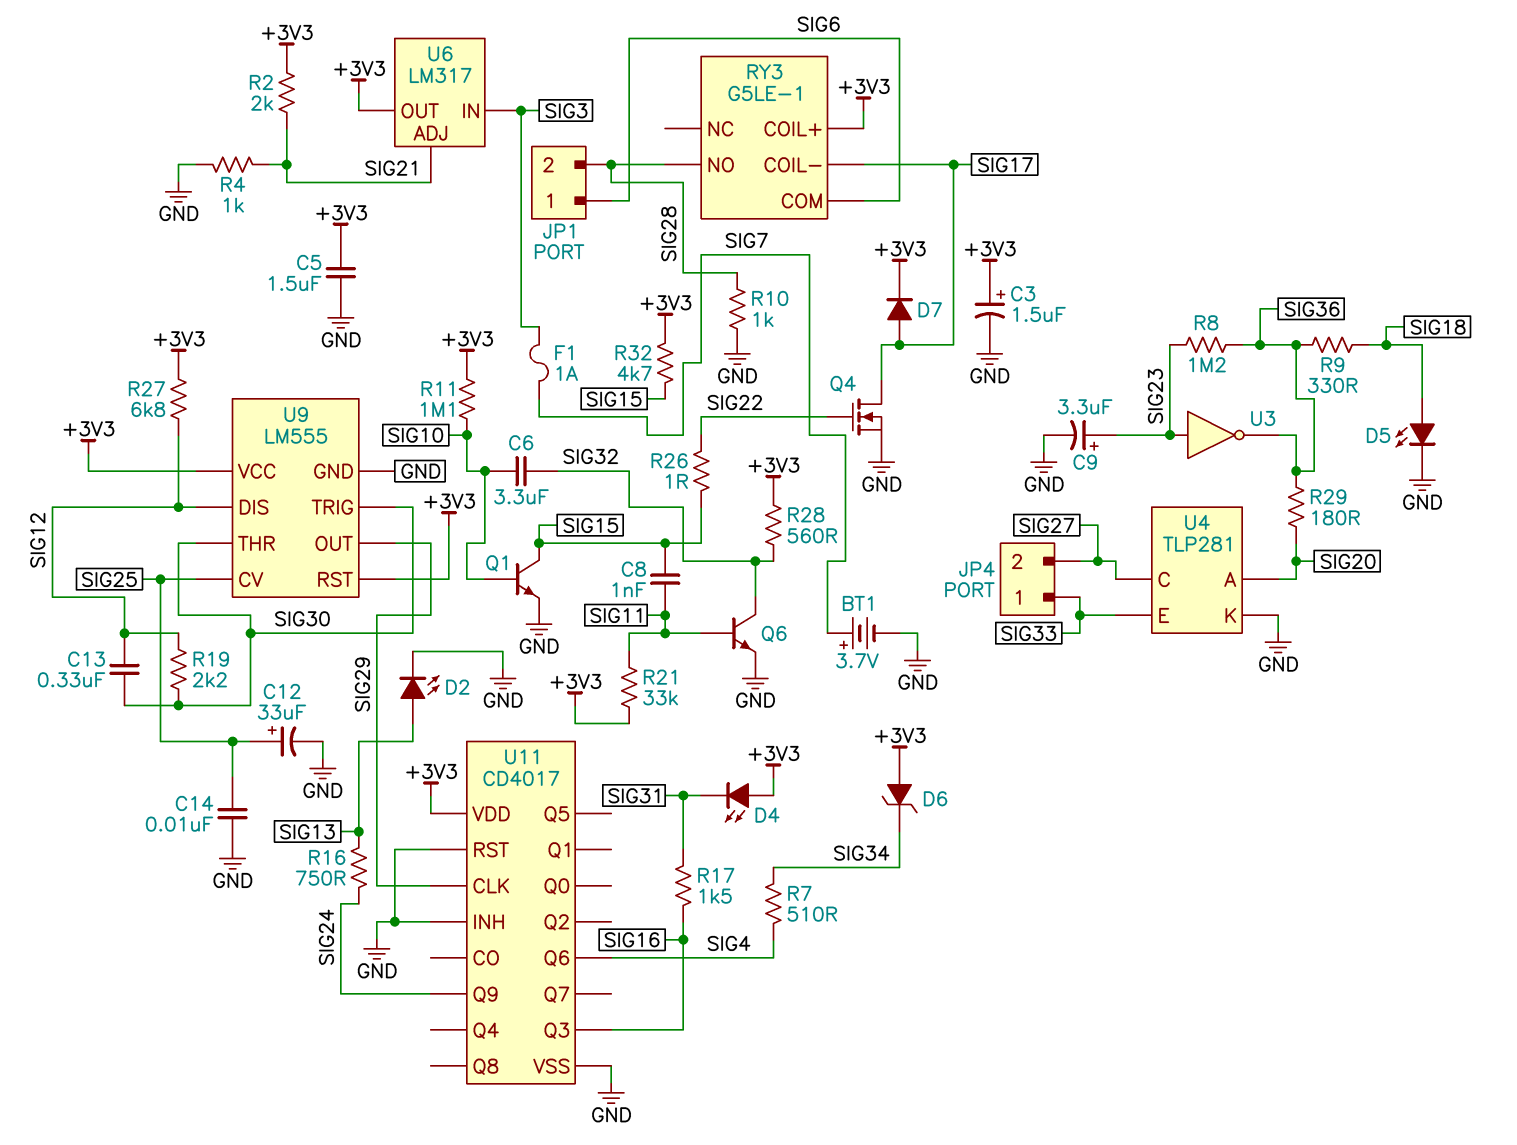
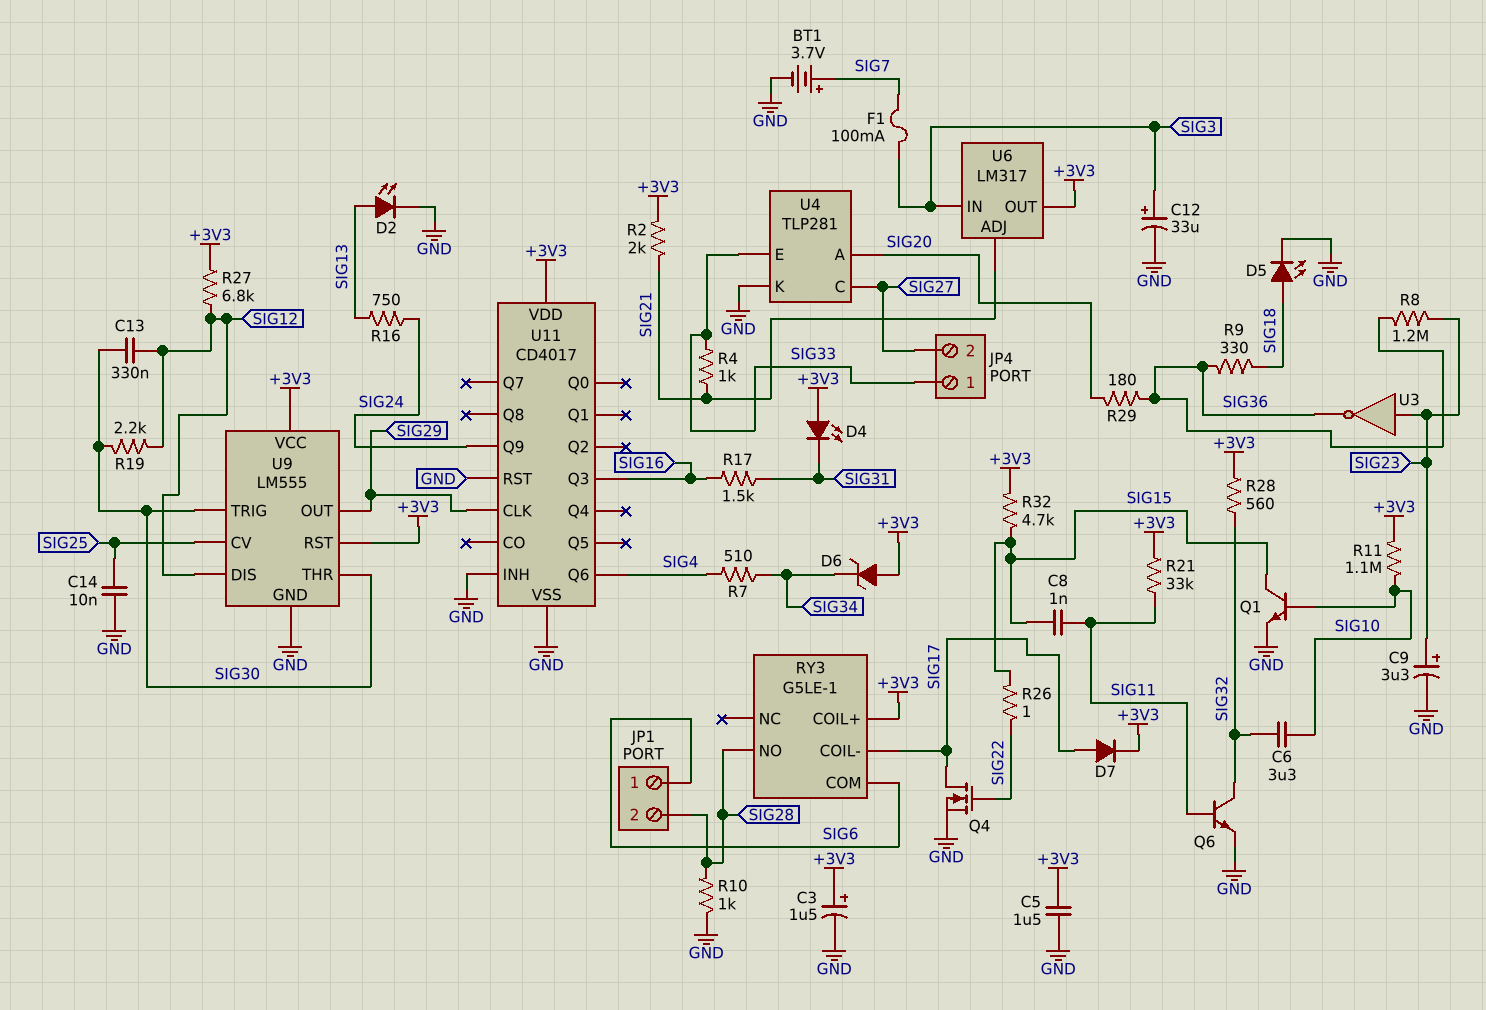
C12: 33uF (plus SIG25, minus GND) -> 33uF (plus SIG3, minus GND)
F1: 1A (SIG3, SIG7) -> 100mA (SIG3, SIG7)
R4: 1k (GND, SIG21) -> 1k (SIG21, SIG33)

